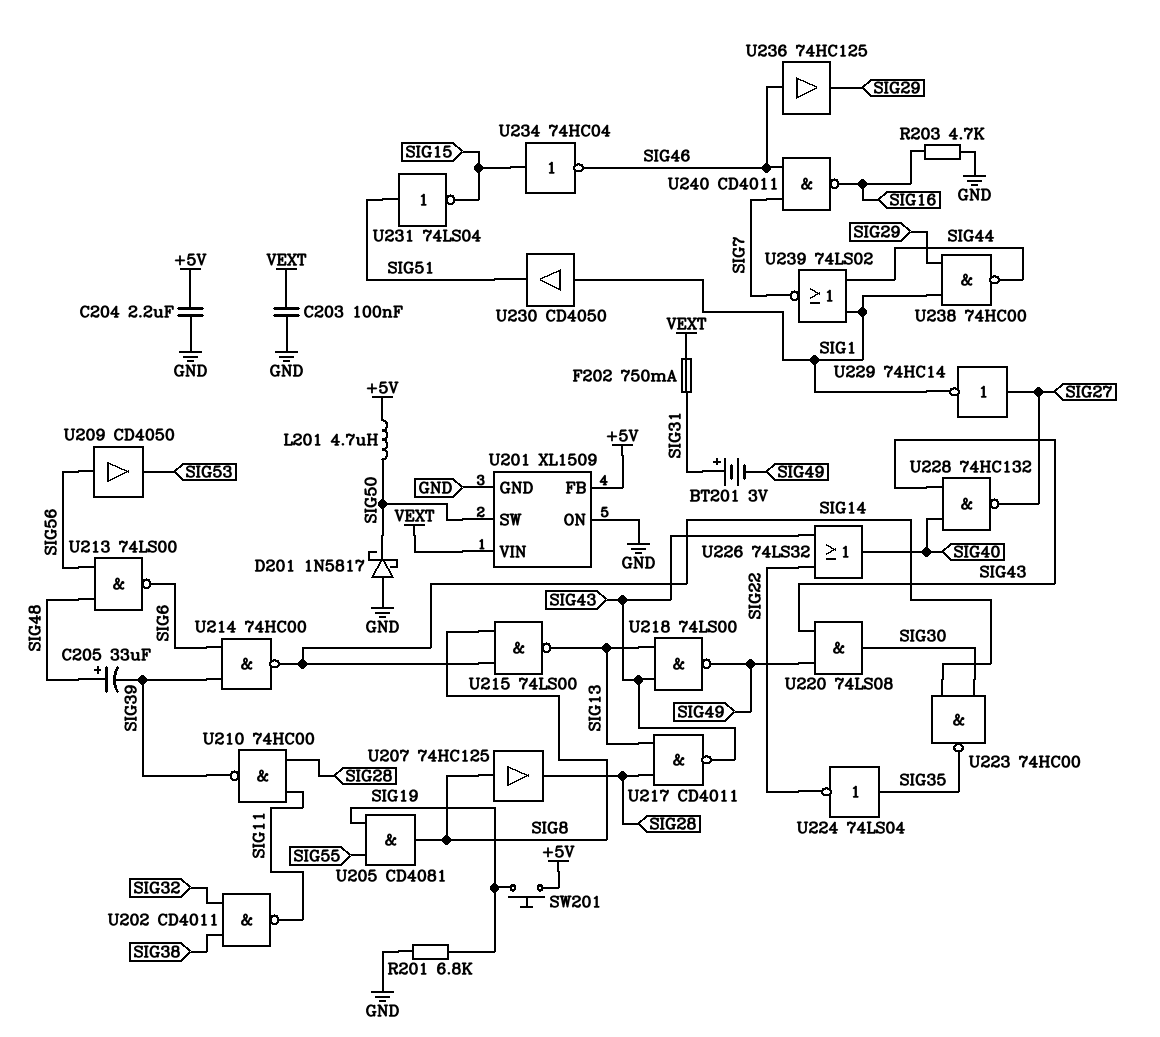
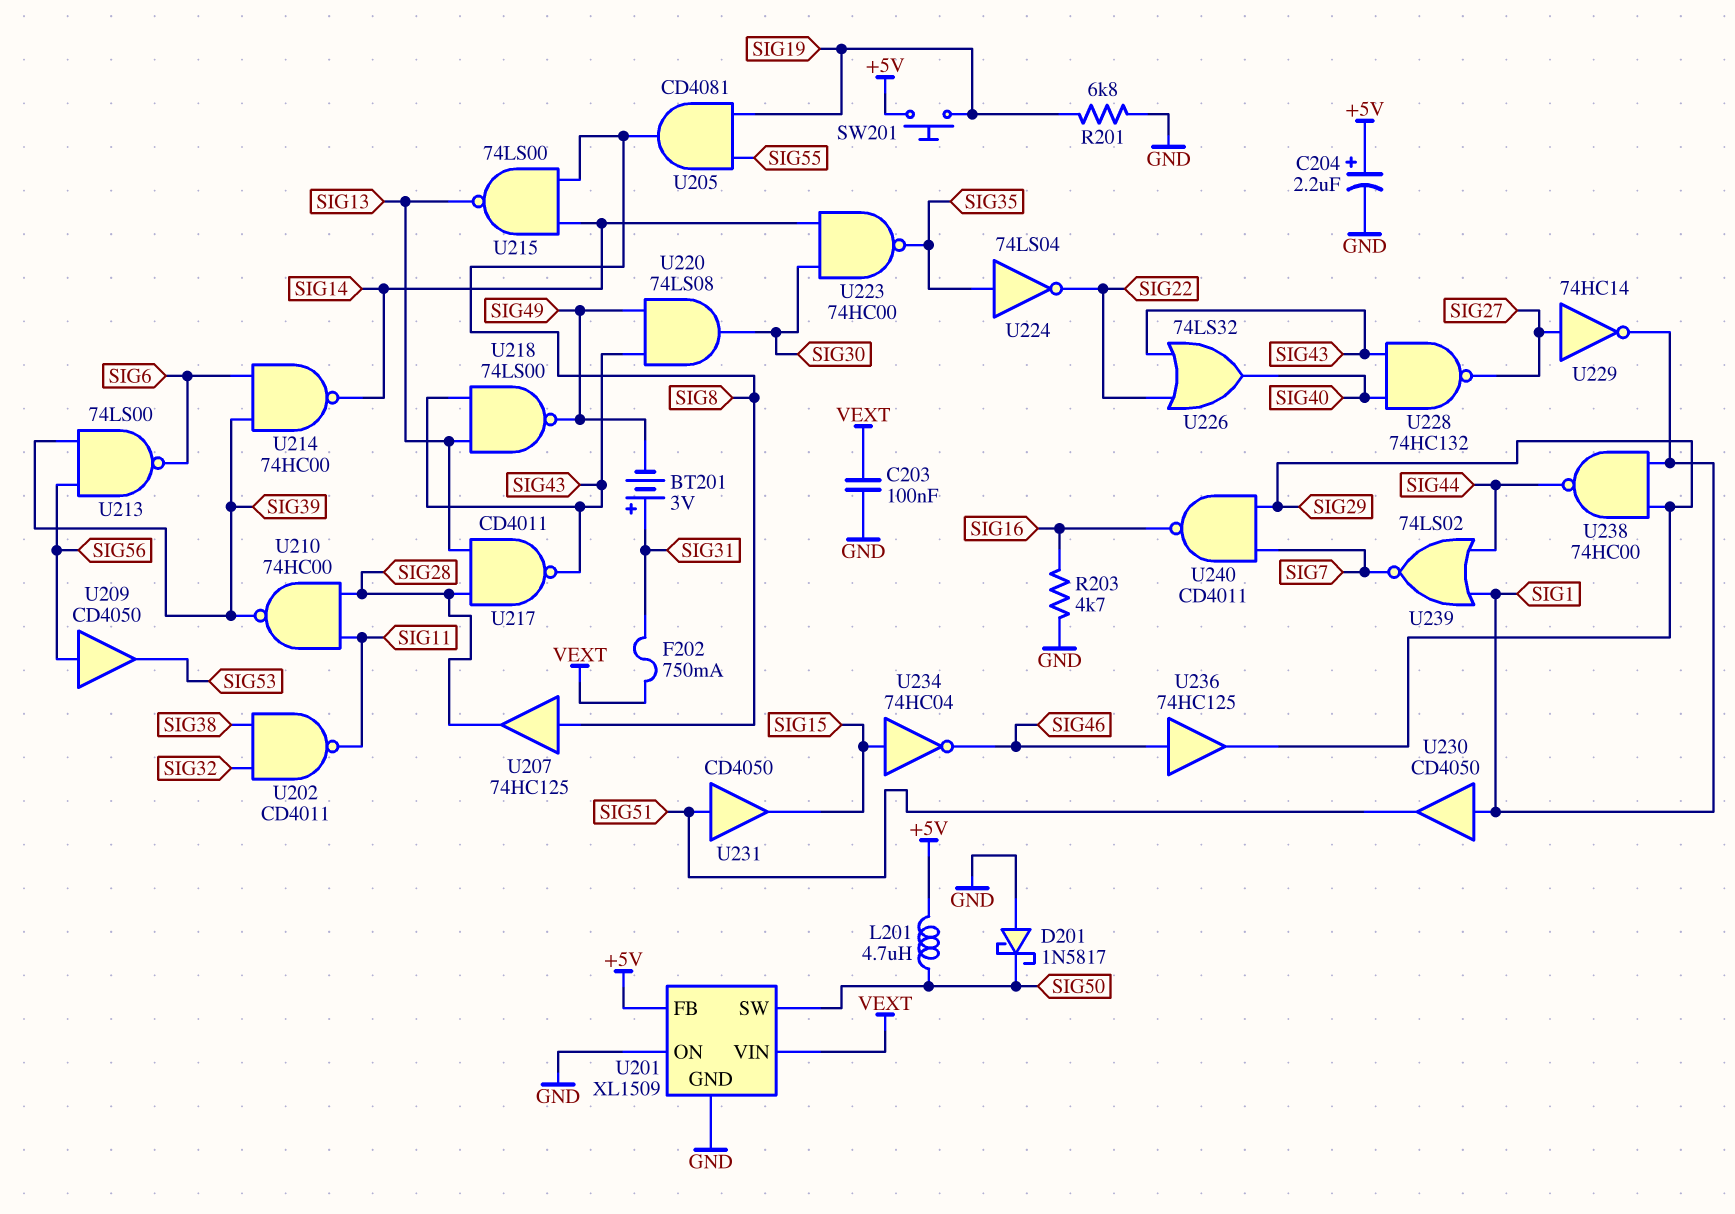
C204: 2.2uF (+5V, GND) -> 2.2uF (plus +5V, minus GND)
C205: 33uF (plus SIG48, minus SIG39) -> none
U213: NAND 74LS00 (in SIG48, in SIG56, out SIG6) -> NAND 74LS00 (in SIG39, in SIG56, out SIG6)
U231: NOT 74LS04 (in SIG51, out SIG15) -> buffer CD4050 (in SIG51, out SIG15)
U240: NAND CD4011 (in SIG7, in SIG46, out SIG16) -> NAND CD4011 (in SIG7, in SIG29, out SIG16)

